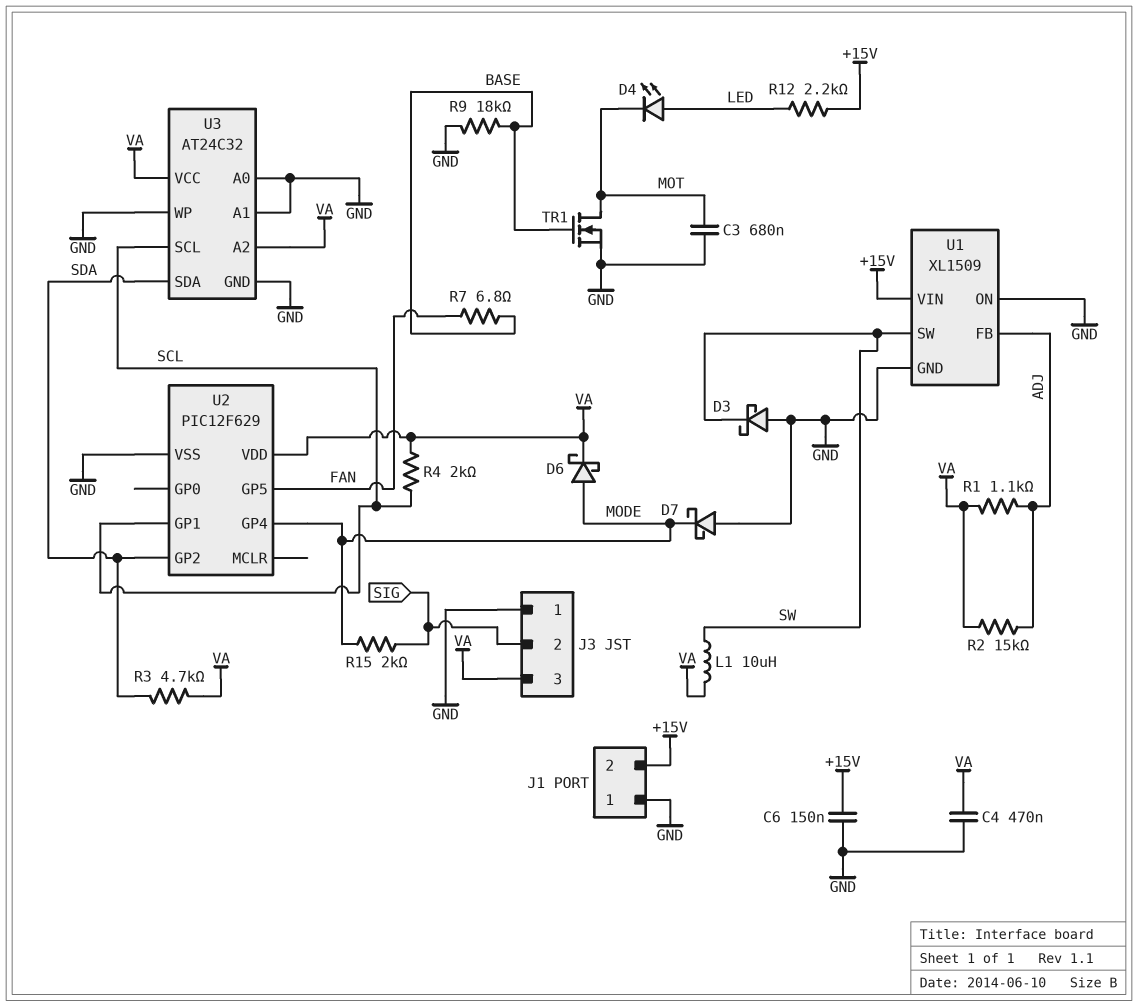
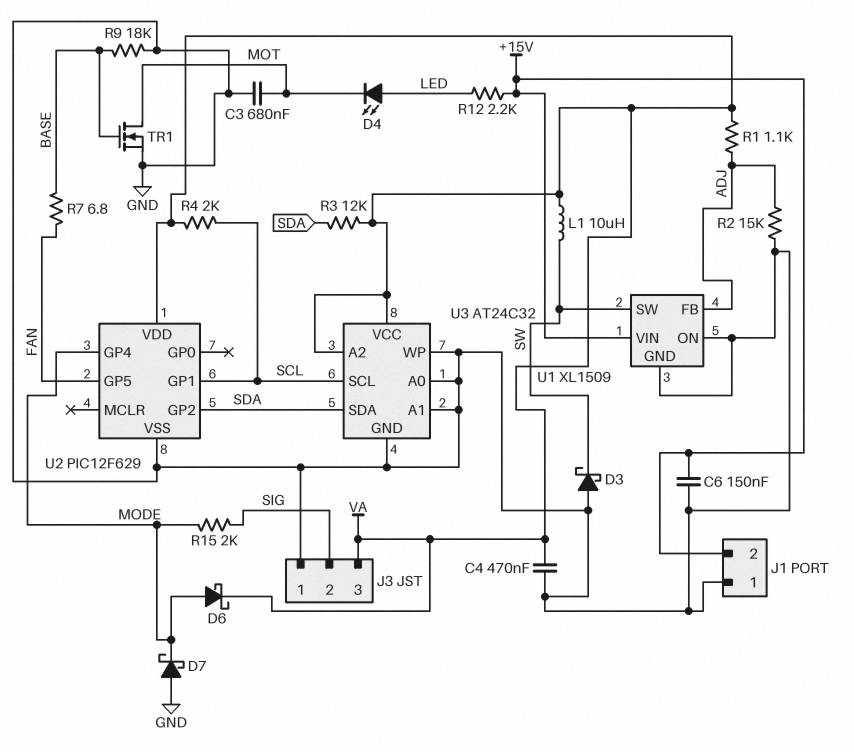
R2: 15k (ADJ, VA) -> 15k (ADJ, GND)
R3: 4.7k (SDA, VA) -> 12k (SDA, VA)

